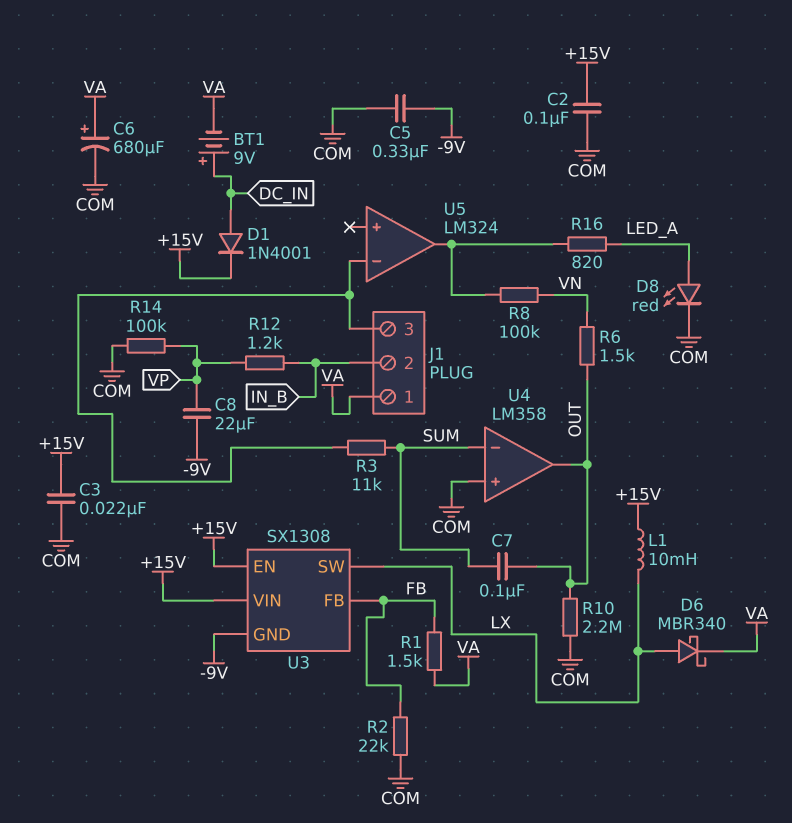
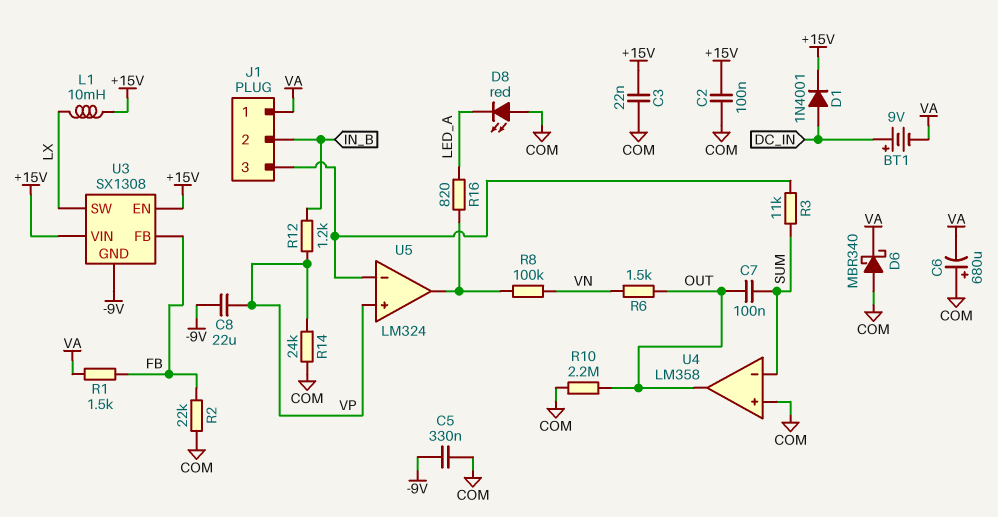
C6: 680uF (plus VA, minus COM) -> 680uF (plus COM, minus VA)
D6: schottky MBR340 (A LX, K VA) -> schottky MBR340 (A COM, K VA)
D8: LED red (A LED_A, K COM) -> LED red (A COM, K LED_A)
R14: 100k (COM, VP) -> 24k (COM, VP)
U5 pin in+: none -> VP

